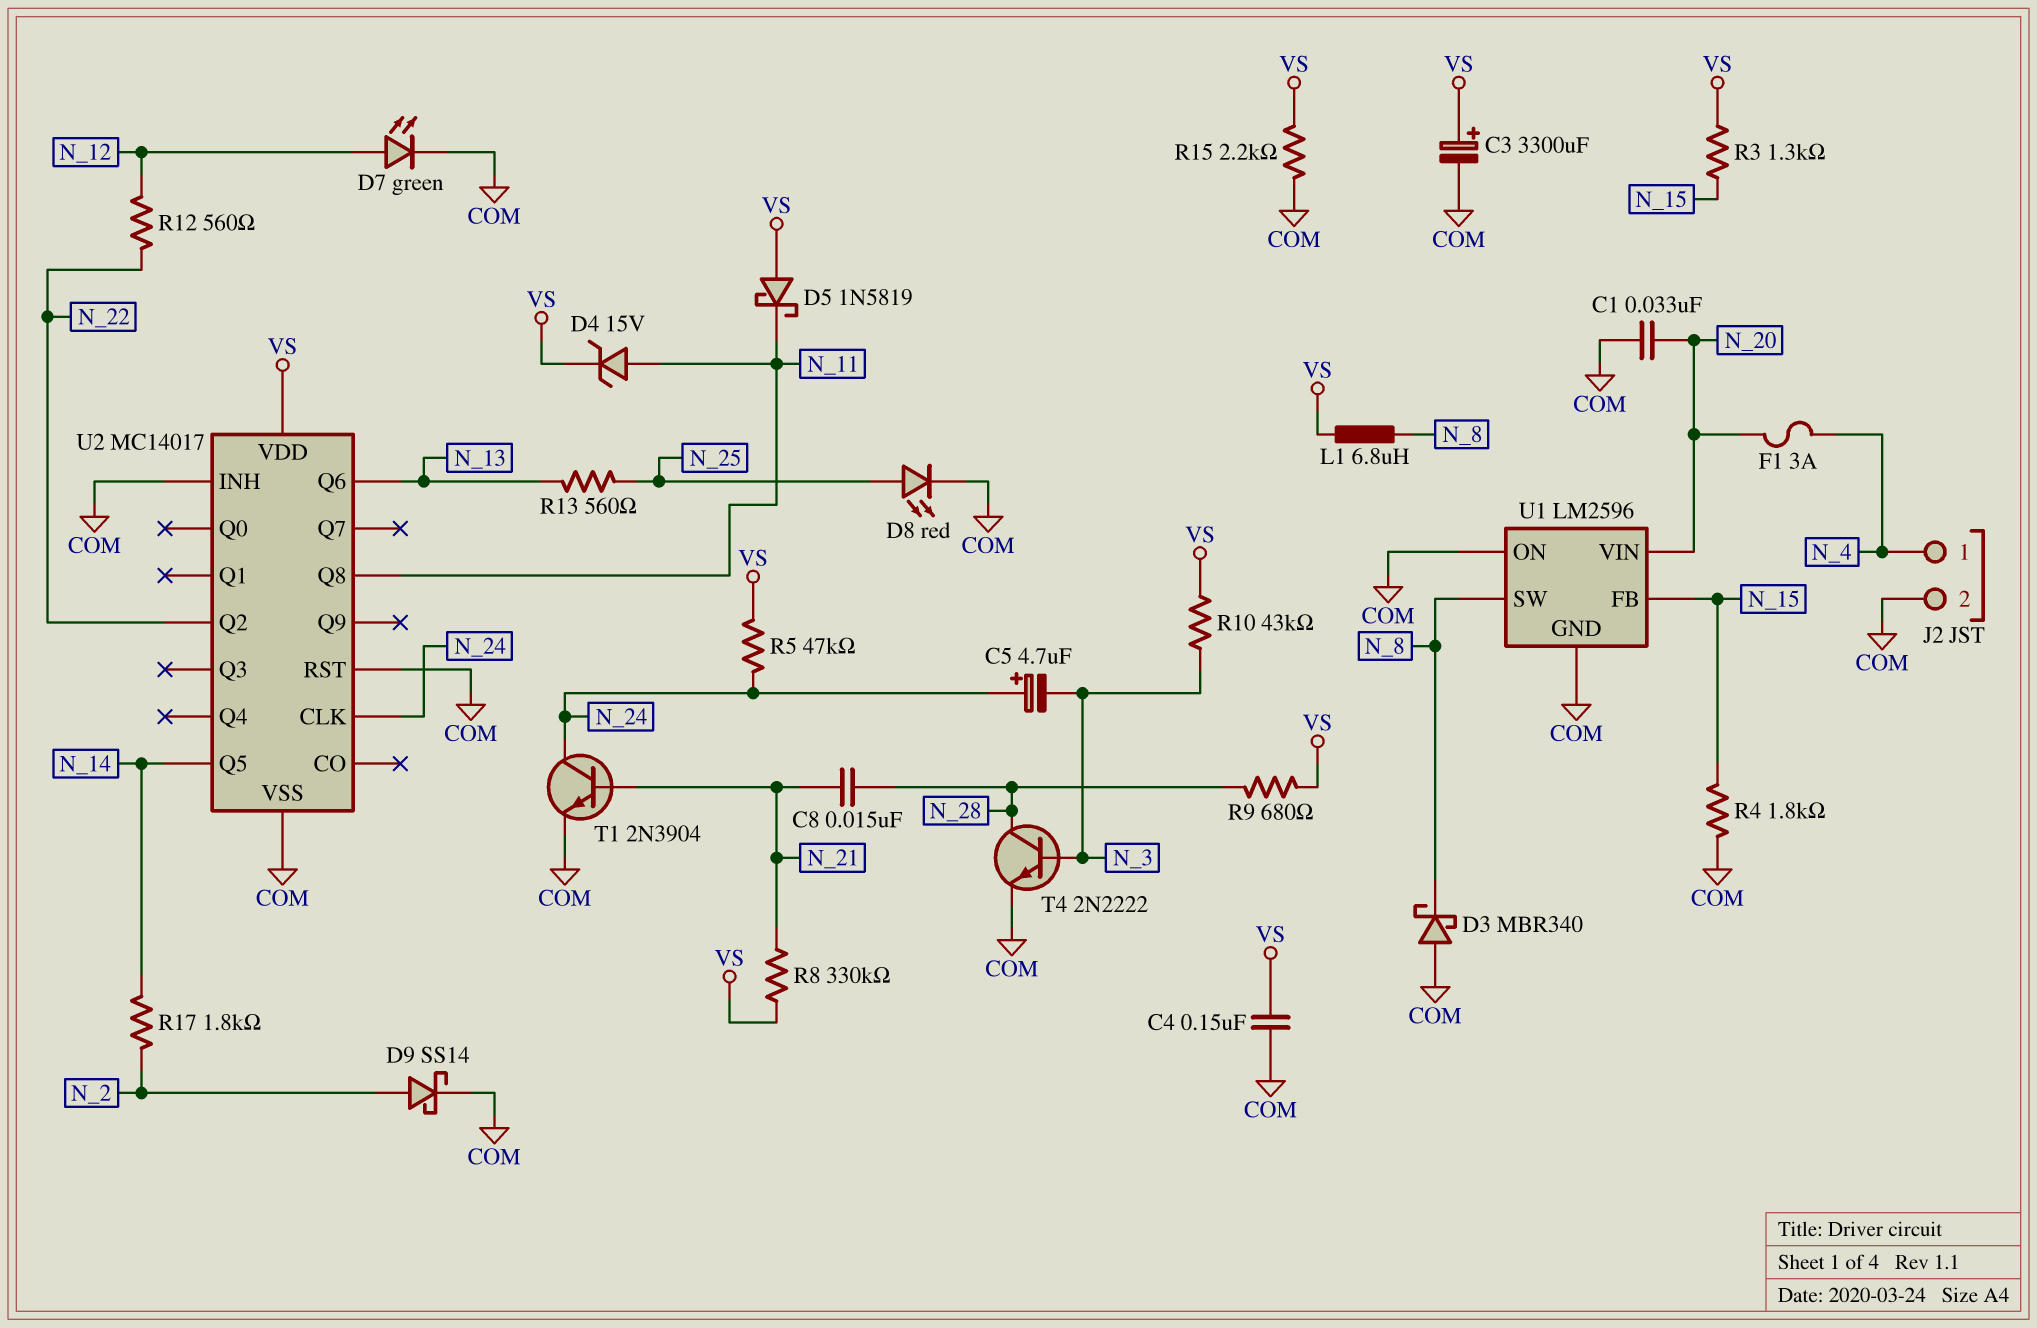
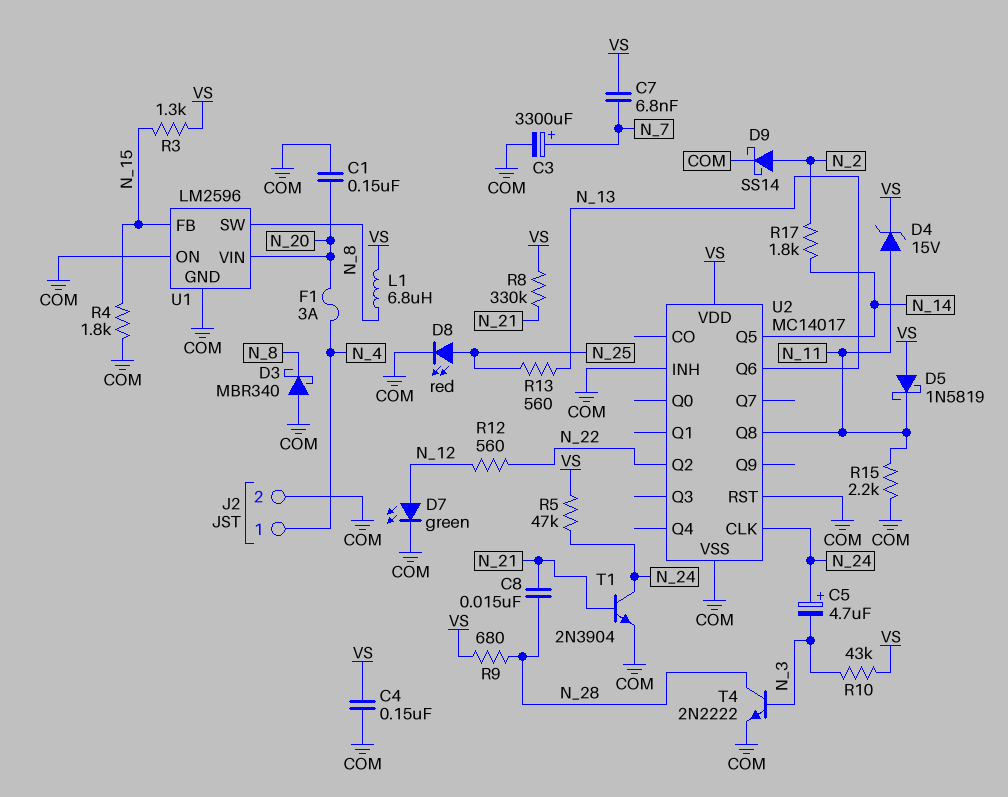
C1: 33nF (COM, N_20) -> 150nF (COM, N_20)
C3: 3300uF (plus VS, minus COM) -> 3300uF (plus N_7, minus COM)
C7: none -> 6.8nF (N_7, VS)
R15: 2.2k (COM, VS) -> 2.2k (COM, N_11)

